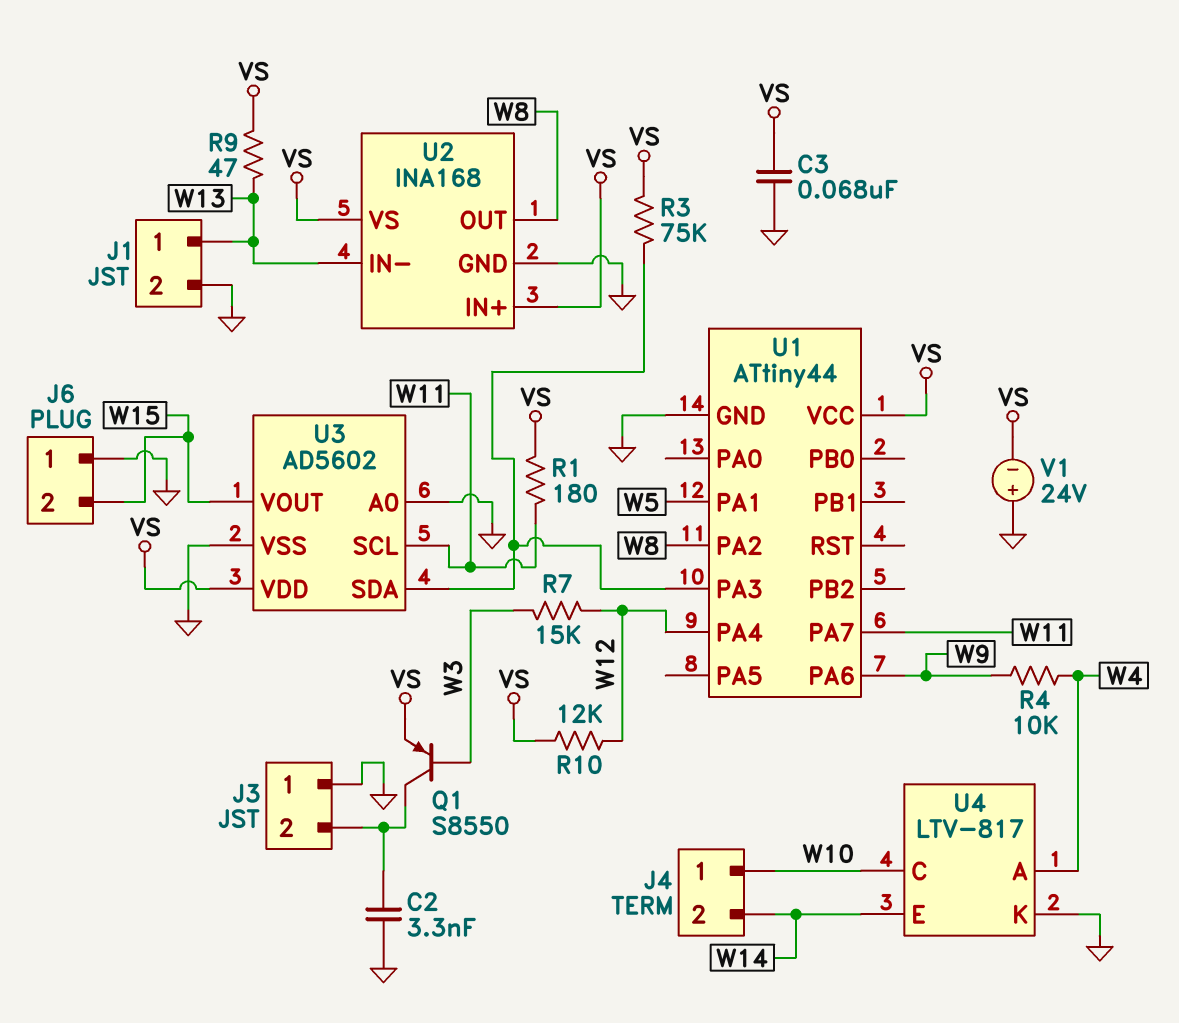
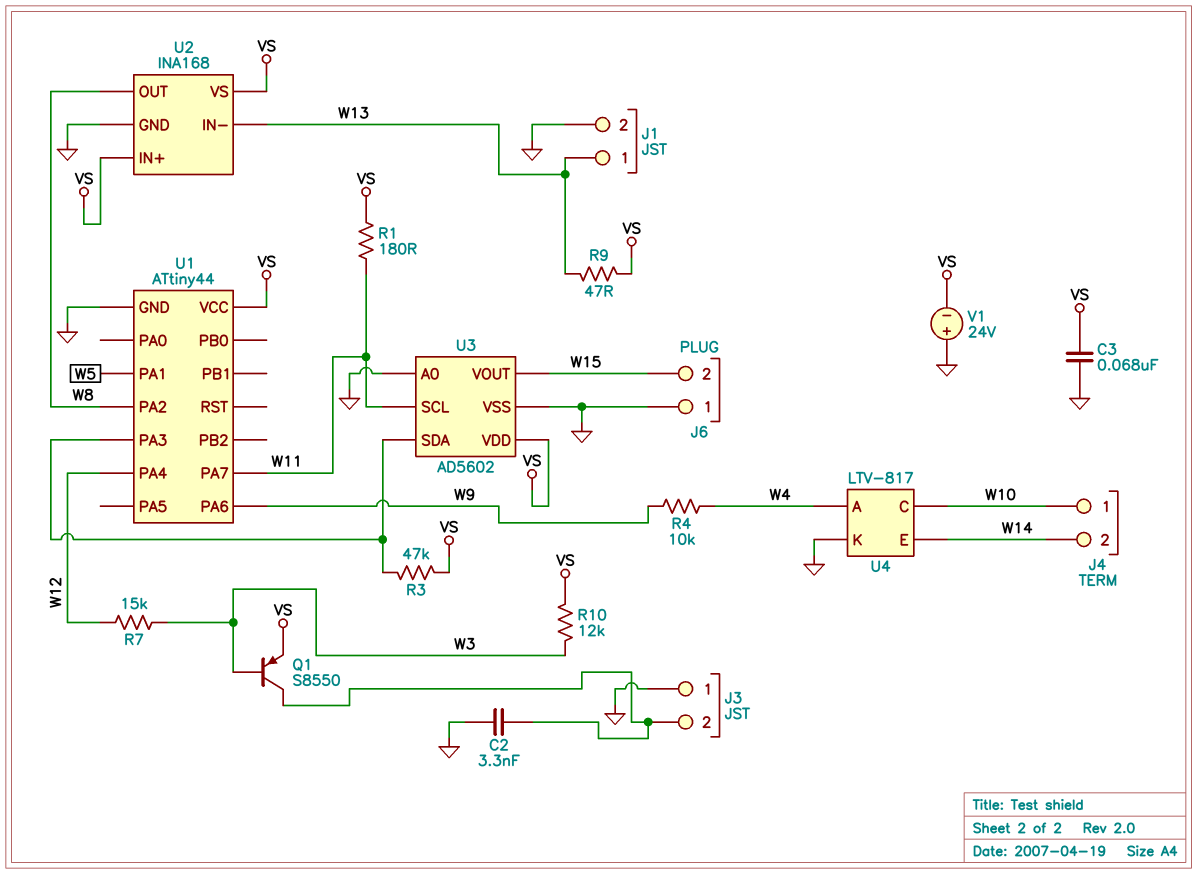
R3: 75k (U1/PA3, VS) -> 47k (U1/PA3, VS)
R10: 12k (VS, W12) -> 12k (VS, W3)

